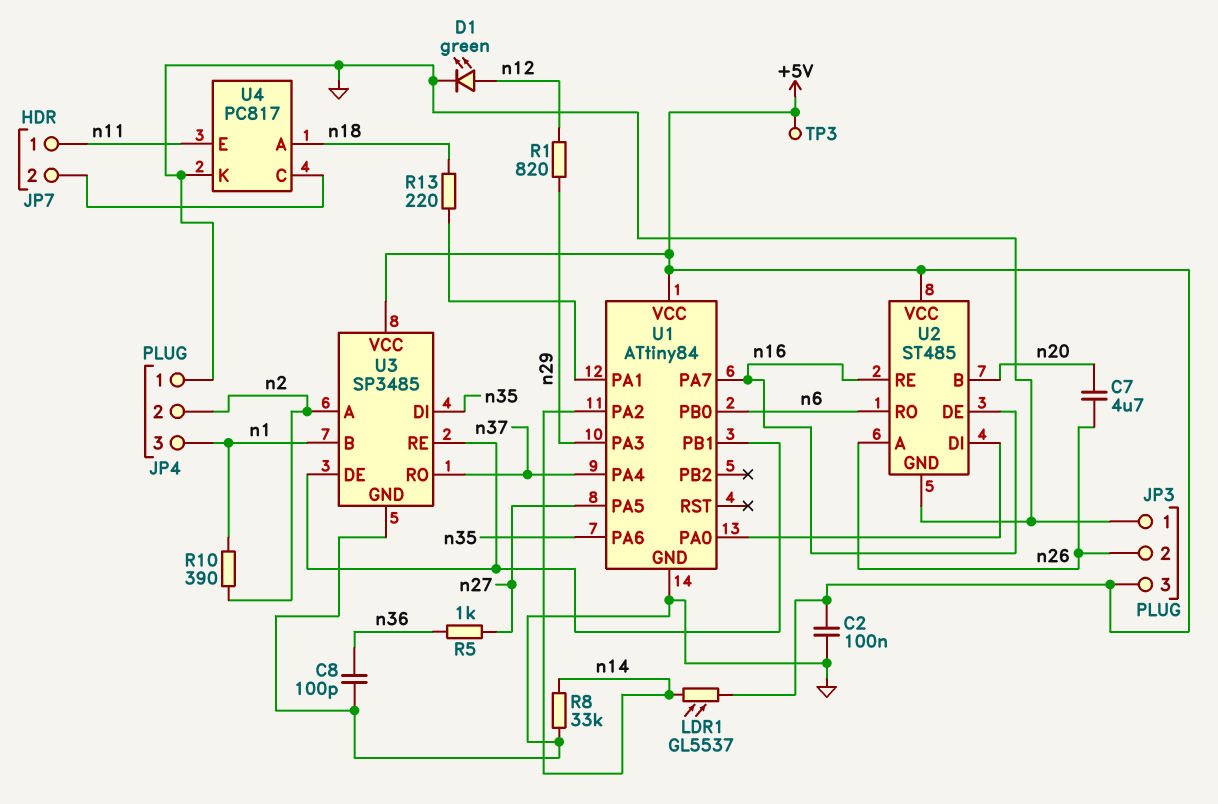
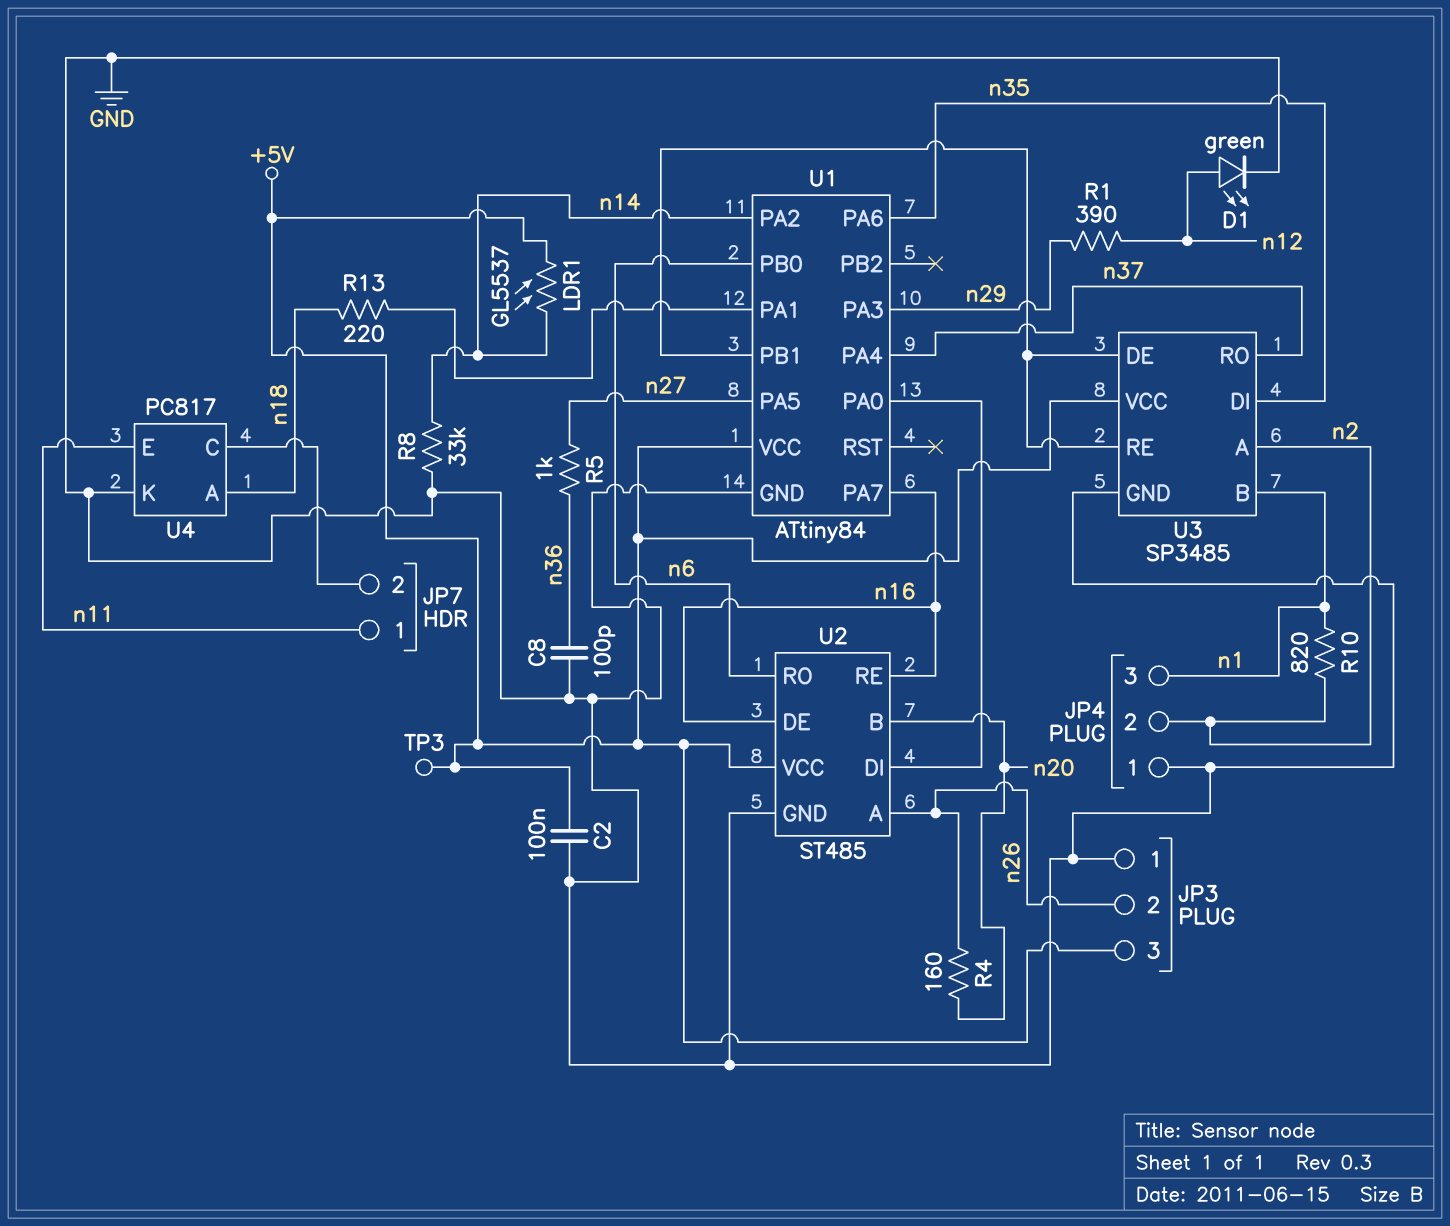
C7: 4.7uF (n20, n26) -> none
R1: 820 (n12, n29) -> 390 (n12, n29)
R4: none -> 160 (n20, n26)
R10: 390 (n1, n2) -> 820 (n1, n2)

